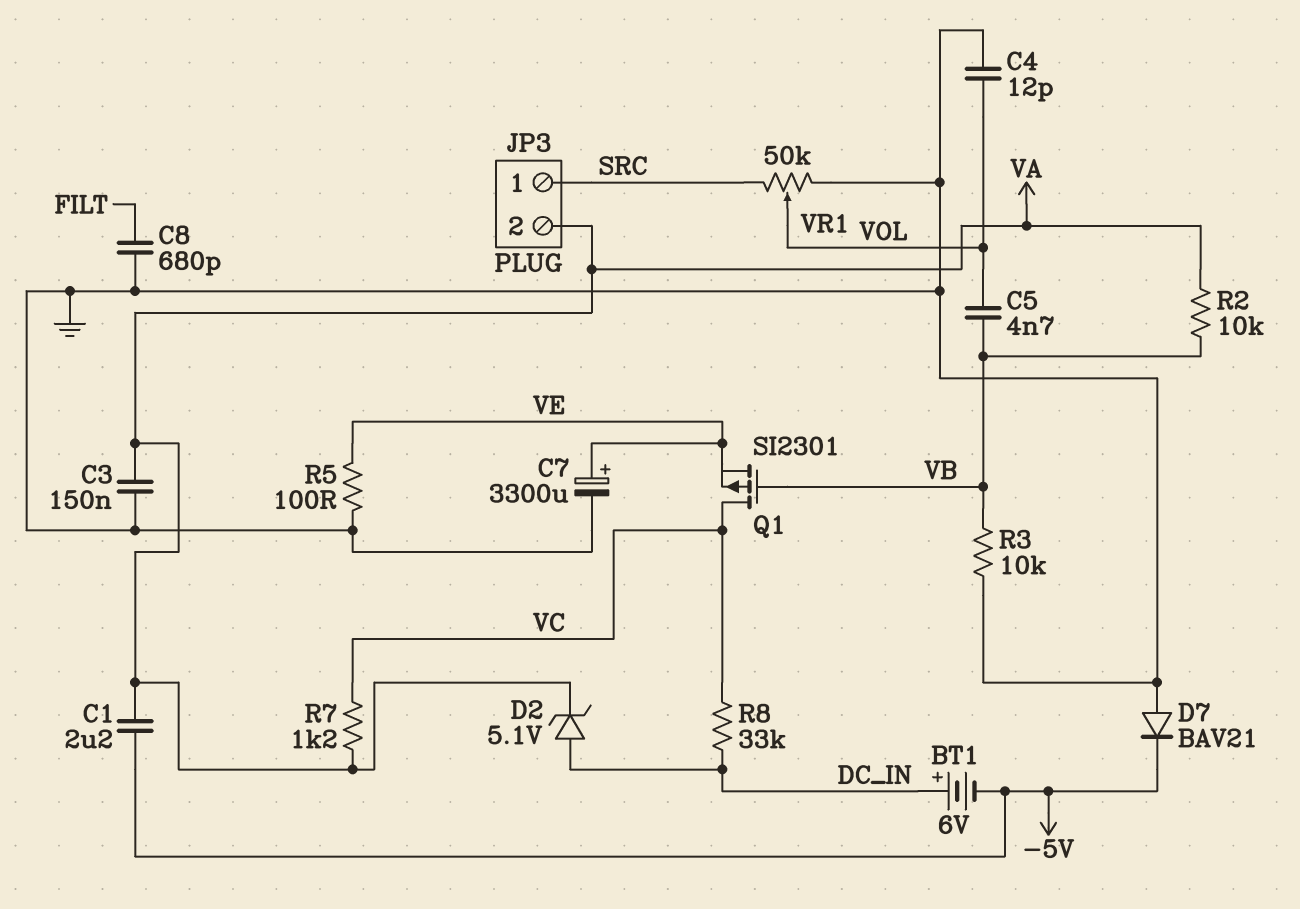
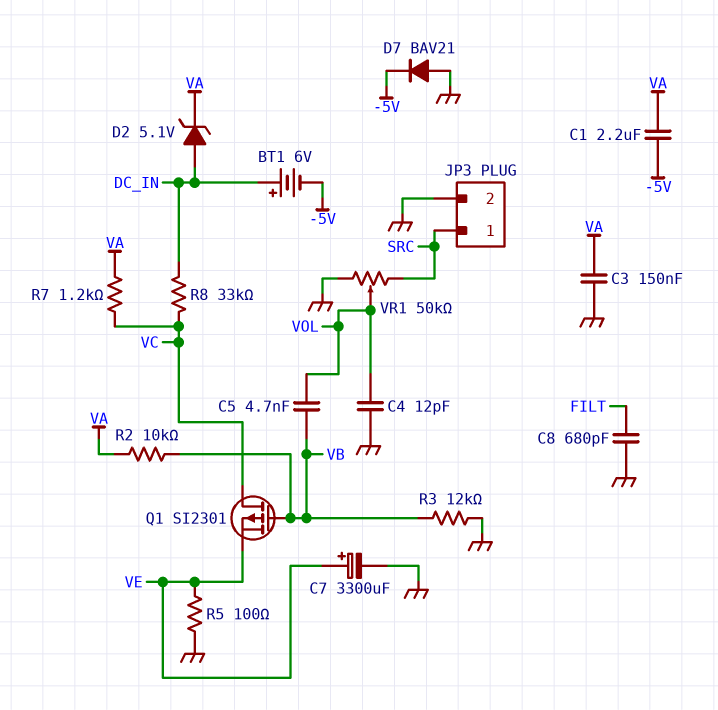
JP3 pin 2: VA -> GND
R3: 10k (GND, VB) -> 12k (GND, VB)

